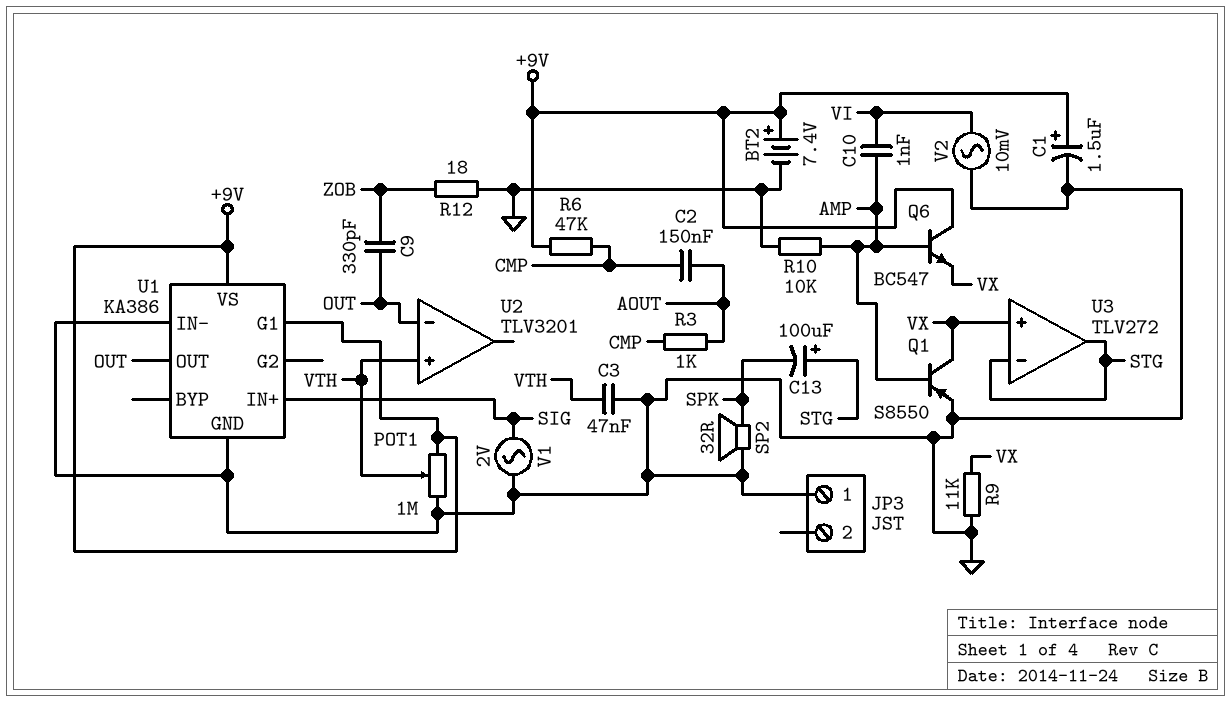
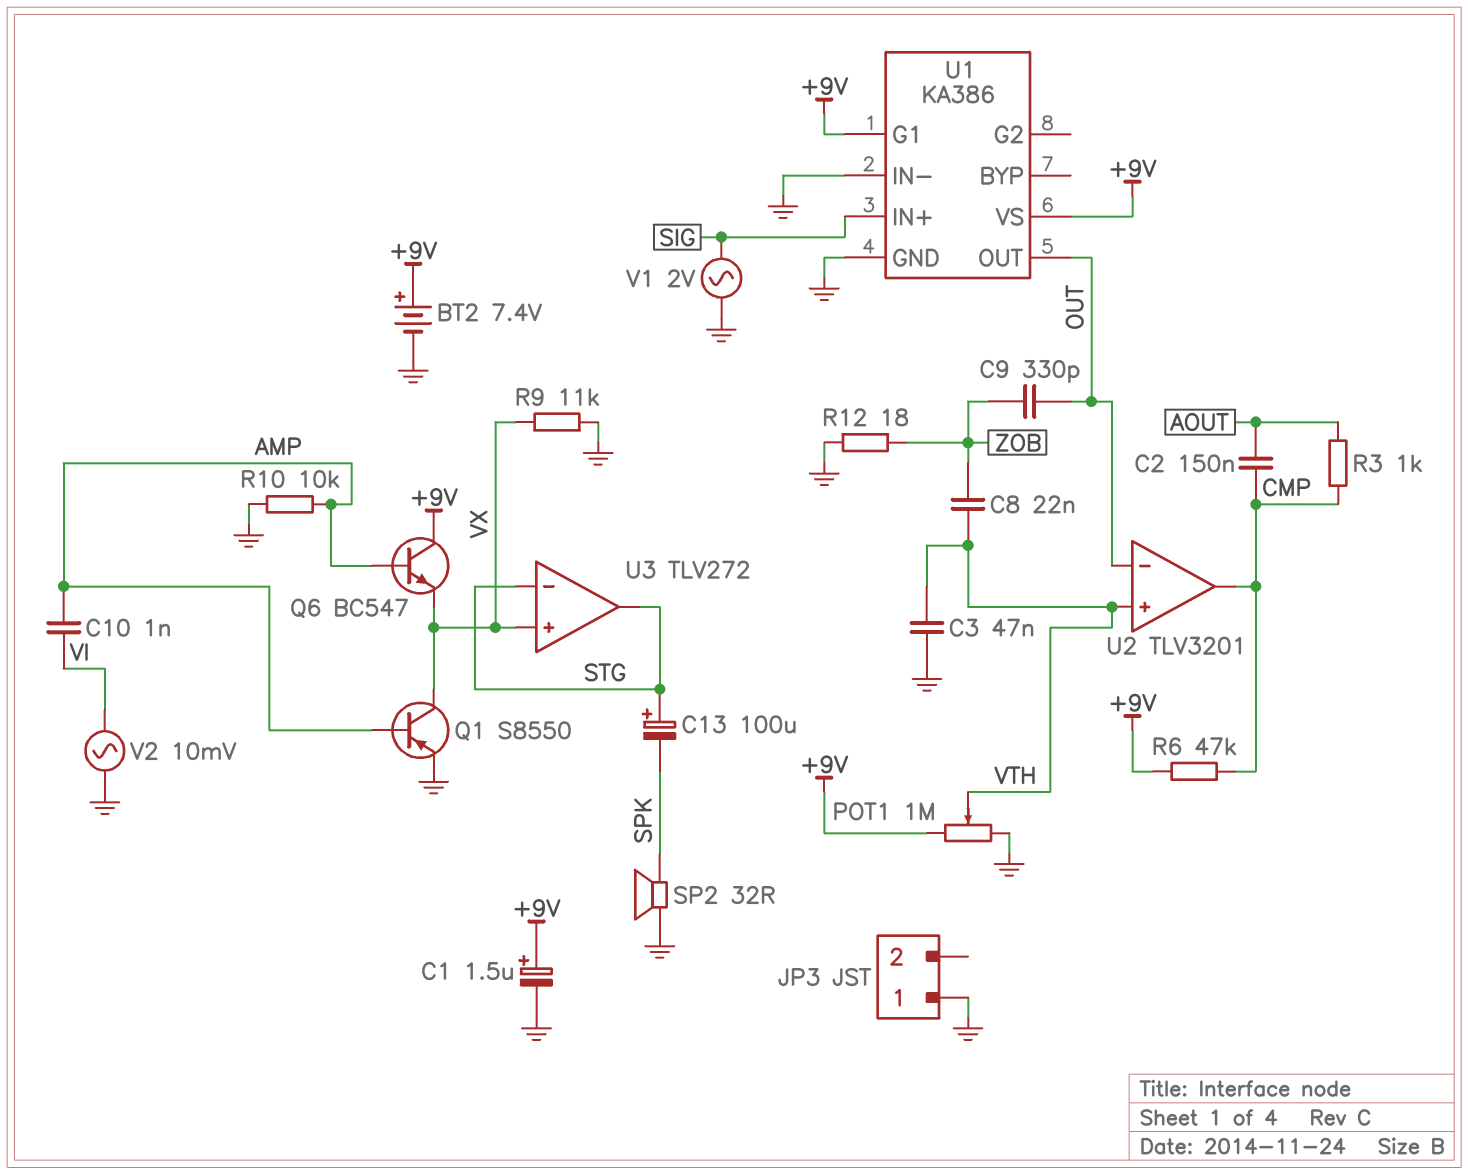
C8: none -> 22nF (VTH, ZOB)
U2 pin out: none -> CMP

